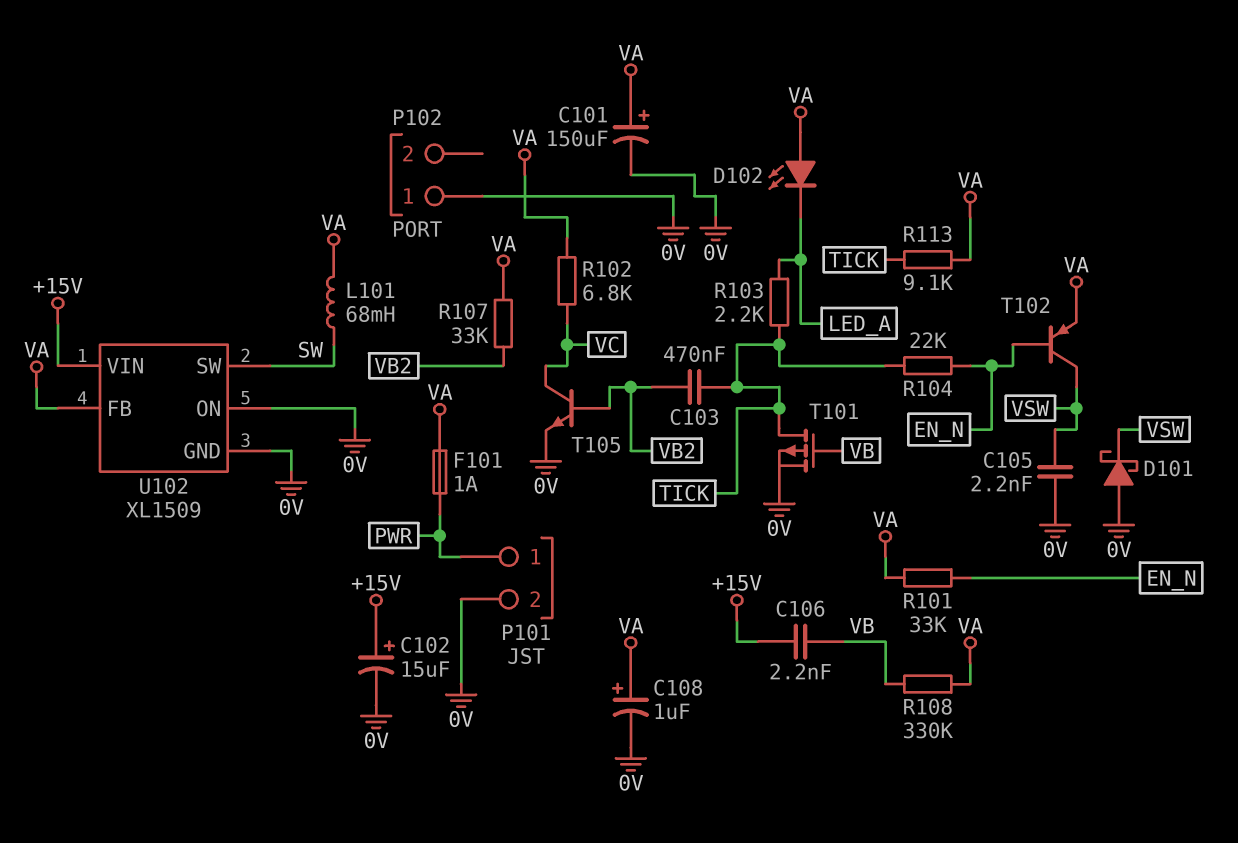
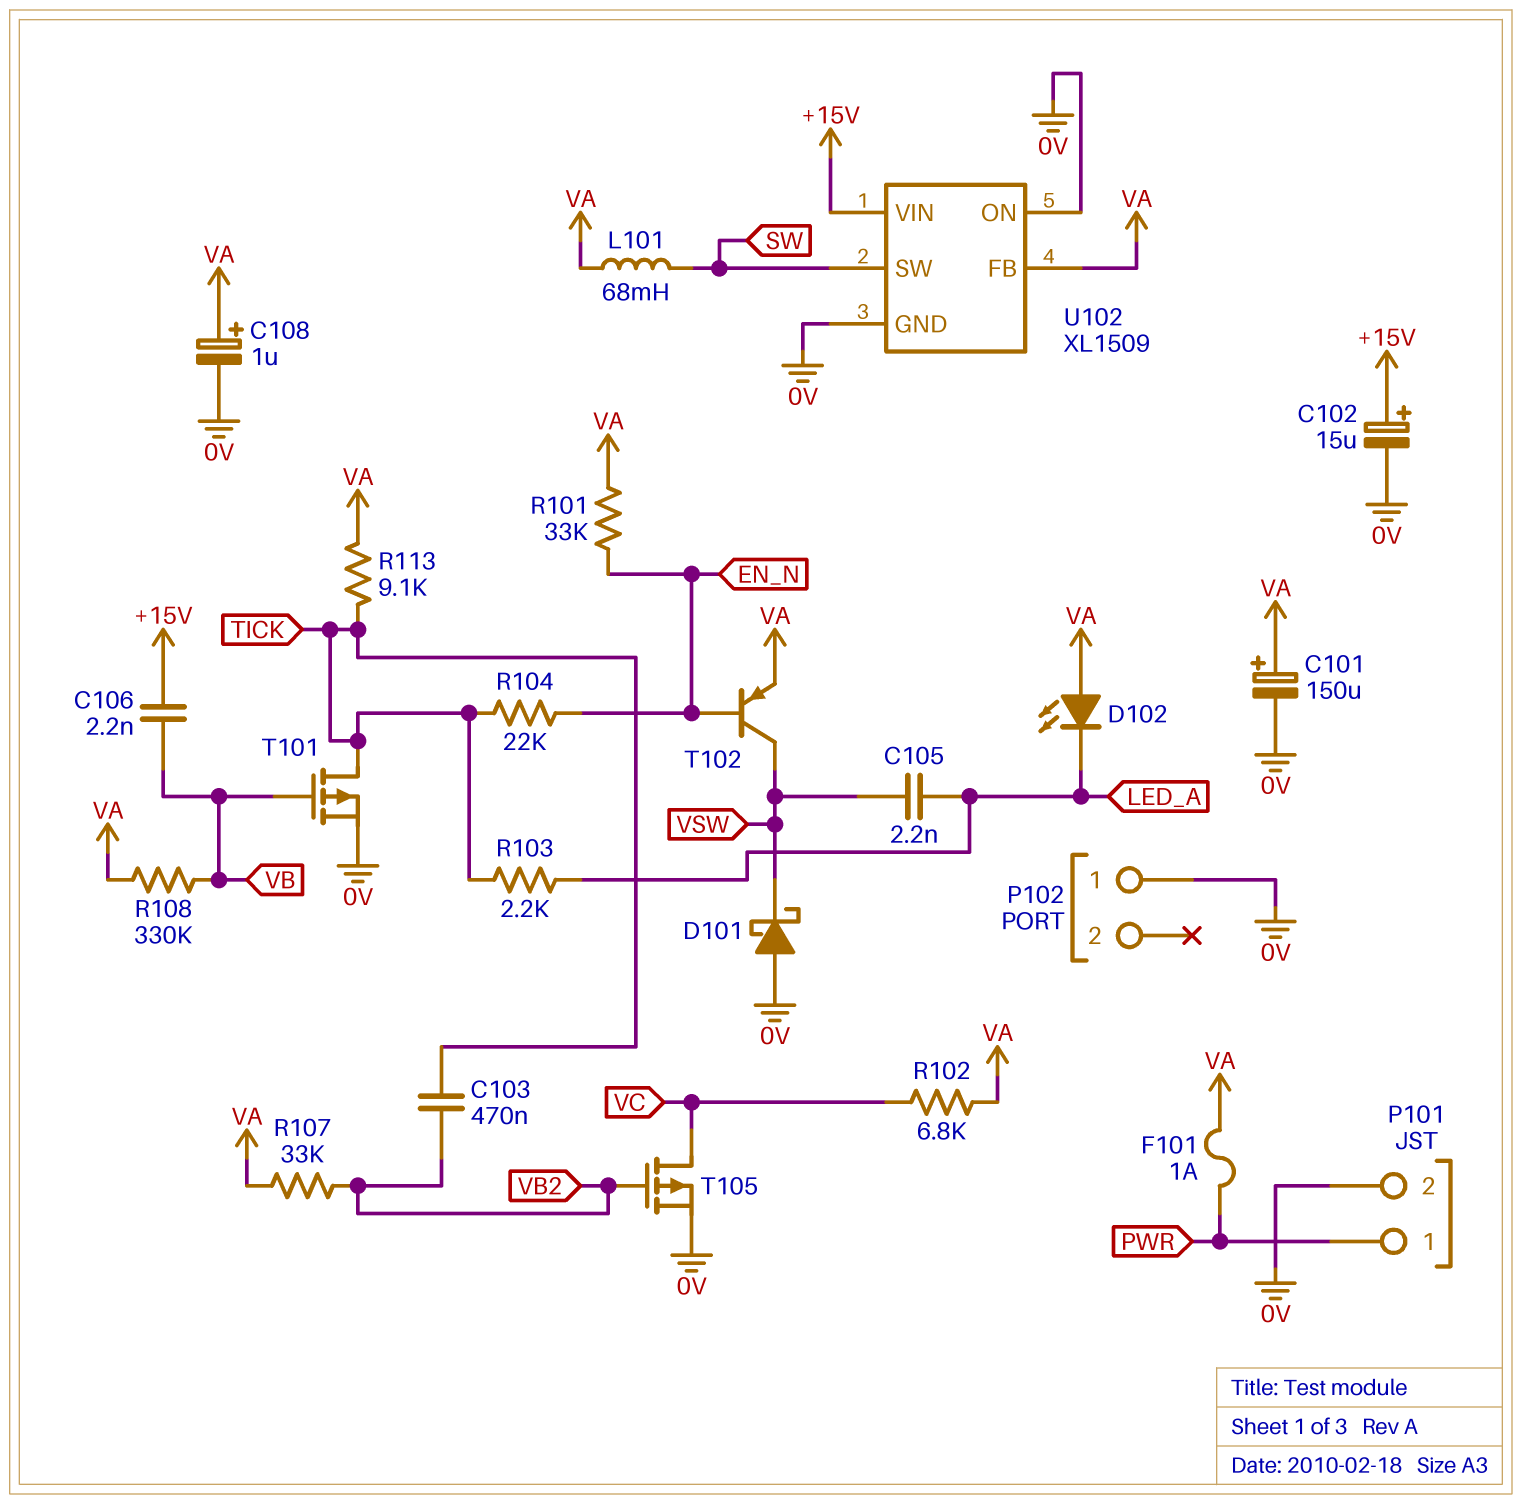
C105: 2.2nF (0V, VSW) -> 2.2nF (LED_A, VSW)
T105: NPN (B VB2, C VC, E 0V) -> PMOS (G VB2, D VC, S 0V)

